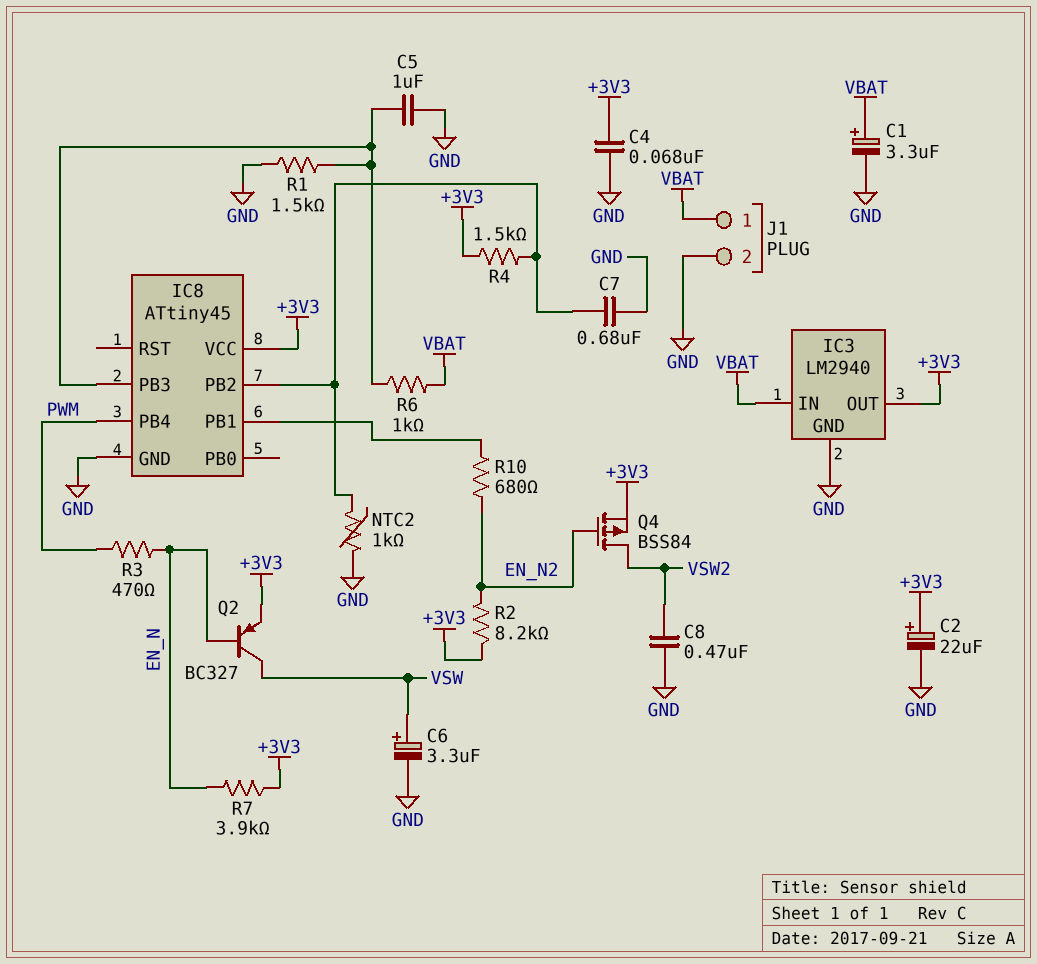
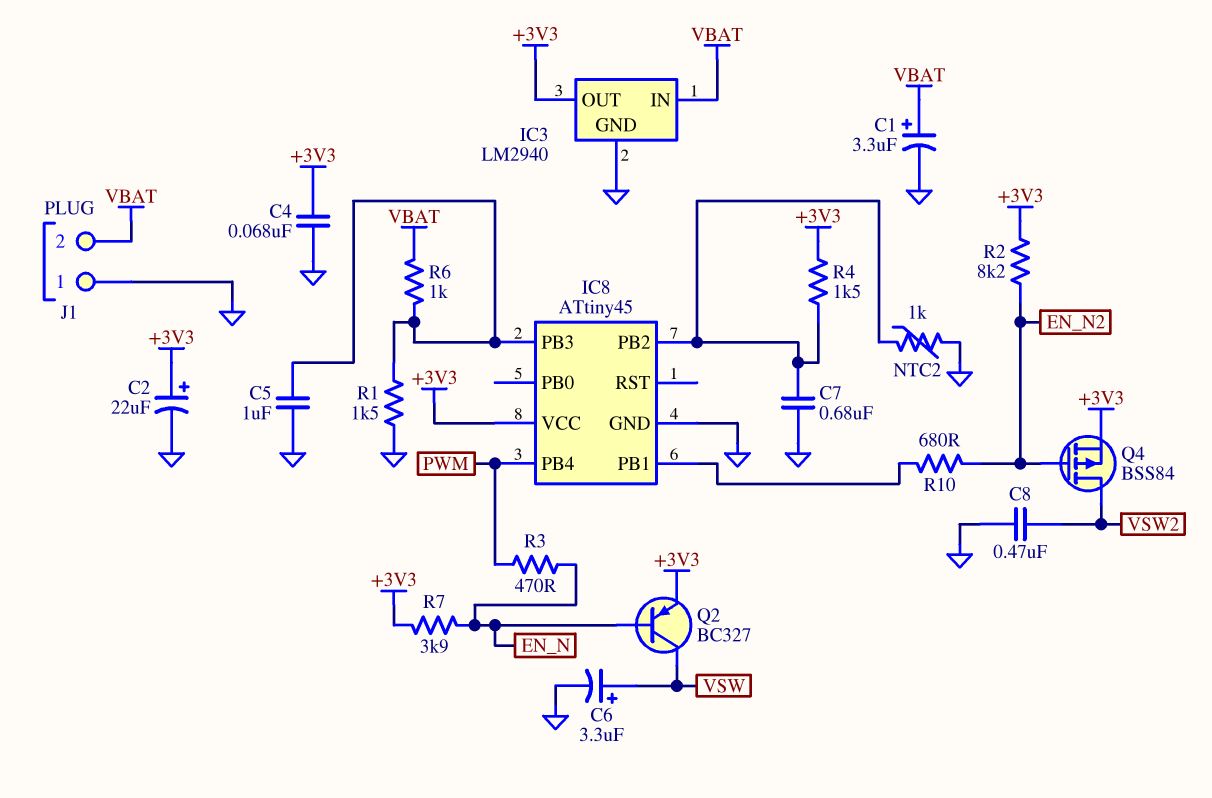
J1 pin 1: VBAT -> GND
J1 pin 2: GND -> VBAT

